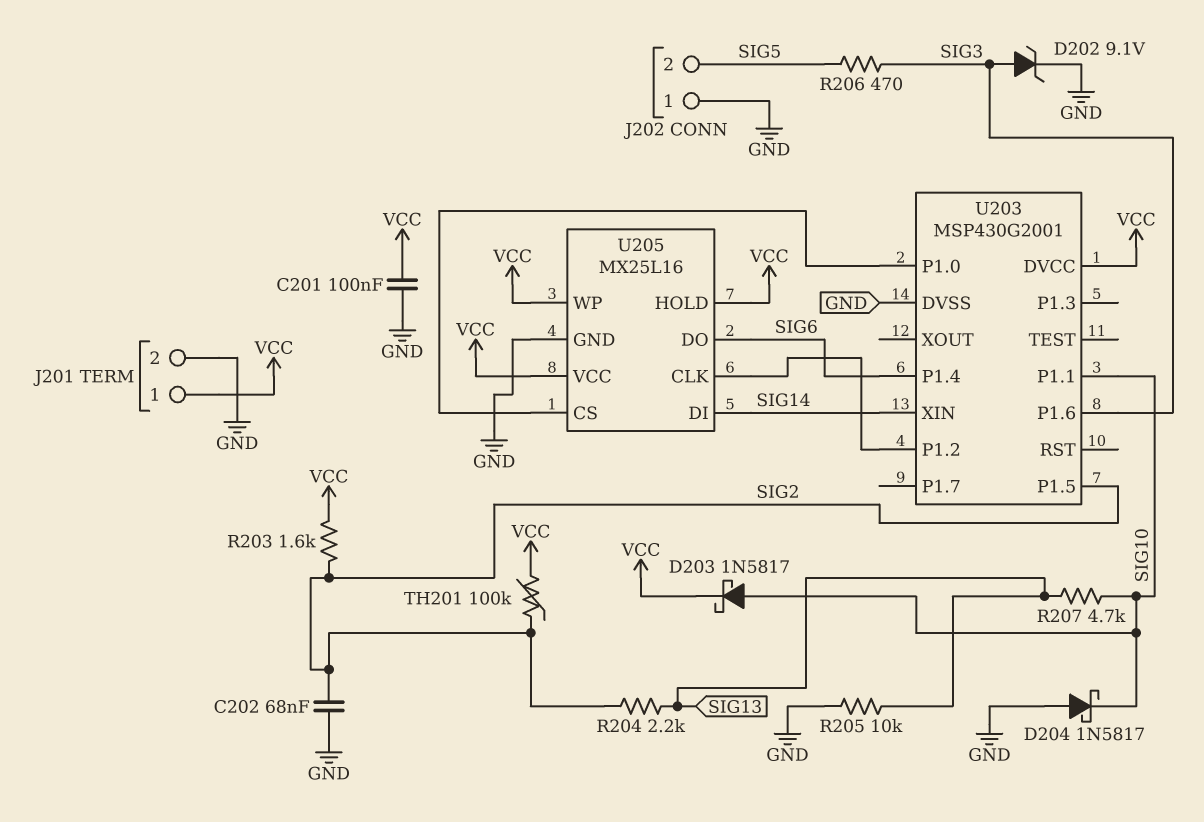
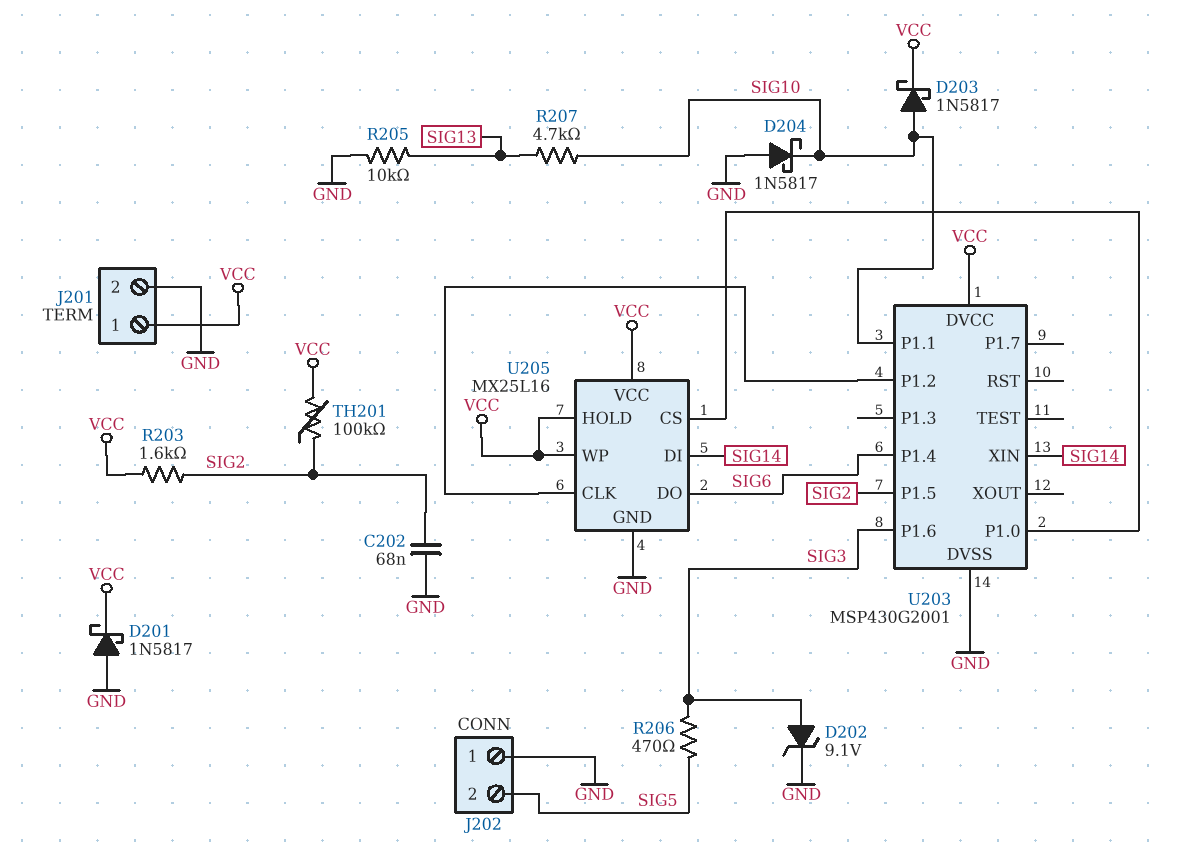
C201: 100nF (GND, VCC) -> none
D201: none -> schottky 1N5817 (A GND, K VCC)
R204: 2.2k (SIG2, SIG13) -> none

